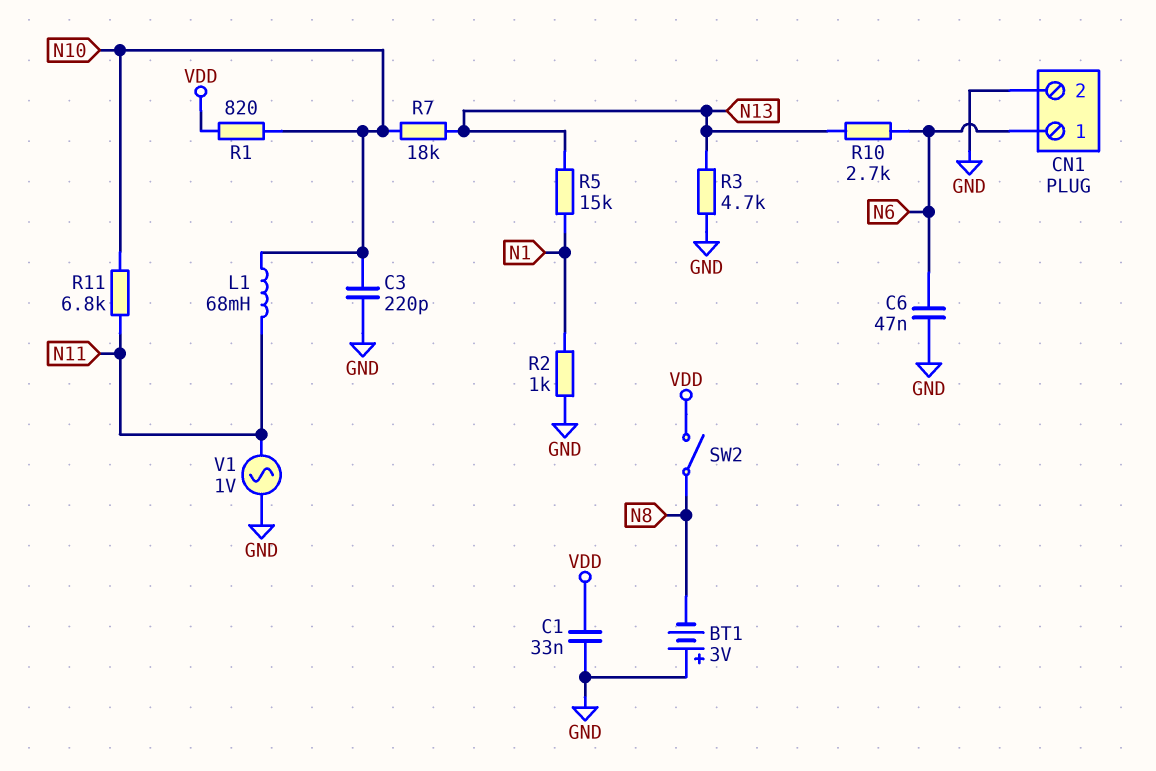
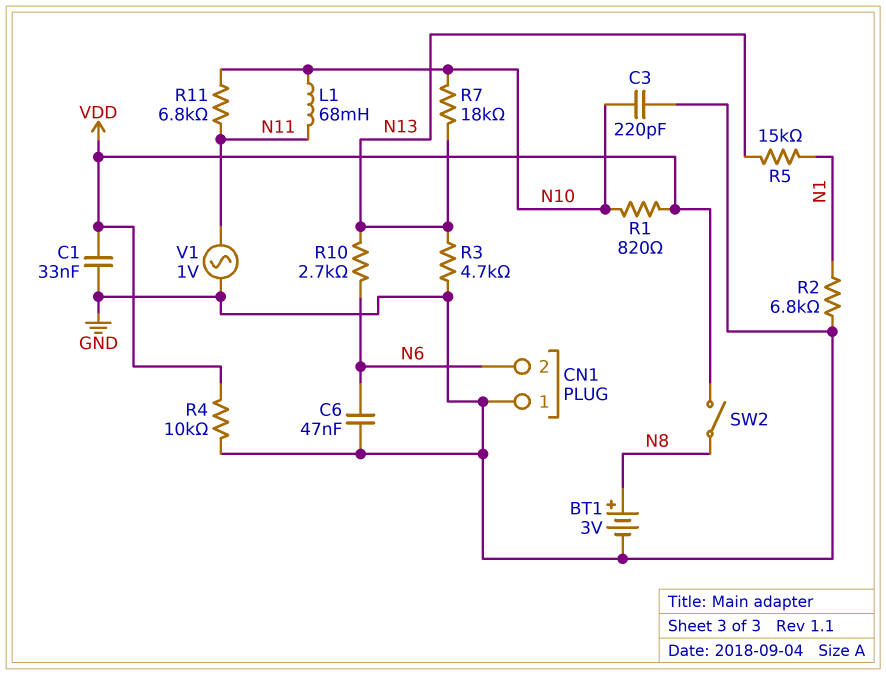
BT1: 3V (plus GND, minus N8) -> 3V (plus N8, minus GND)
CN1 pin 1: N6 -> GND
CN1 pin 2: GND -> N6
R2: 1k (GND, N1) -> 6.8k (GND, N1)
R4: none -> 10k (GND, VDD)

